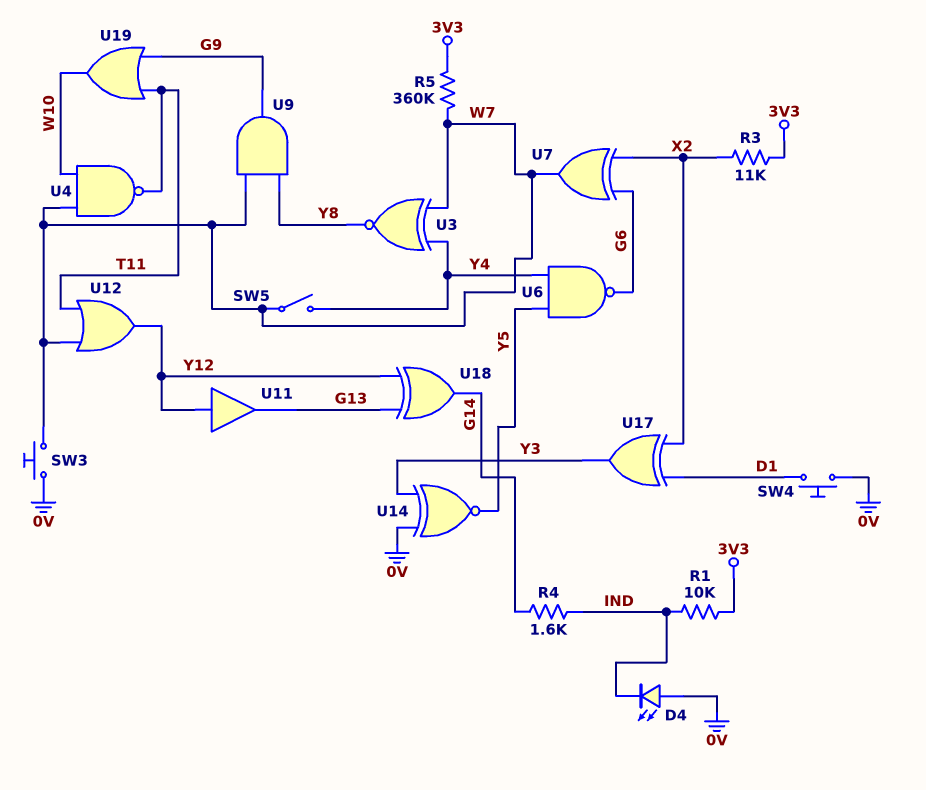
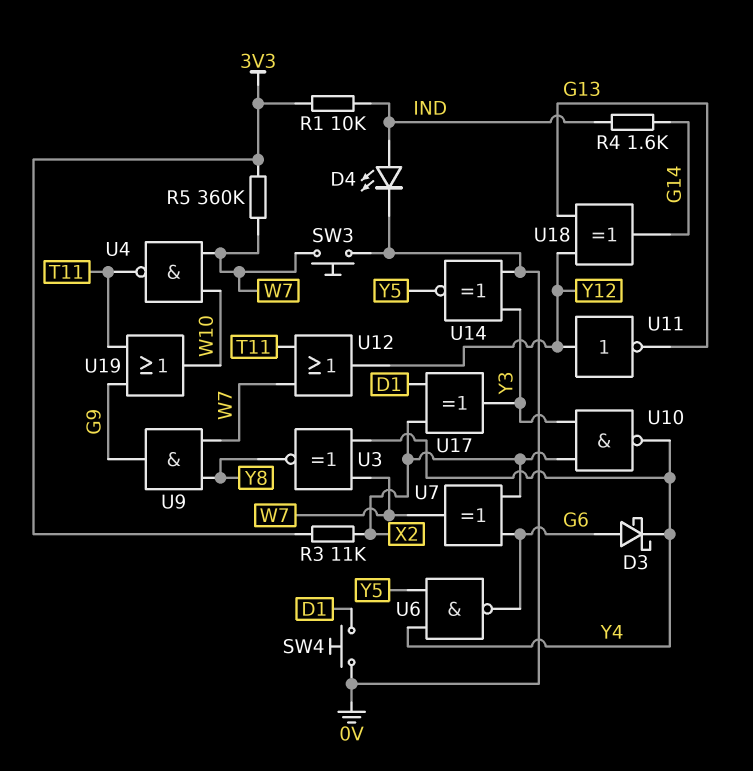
D3: none -> schottky (A G6, K Y4)
D4: LED (A 0V, K IND) -> LED (A IND, K 0V)
SW5: switch (W7, Y4) -> none
U10: none -> NAND (in X2, in Y3, out Y4)
U11: buffer (in Y12, out G13) -> NOT (in Y12, out G13)

